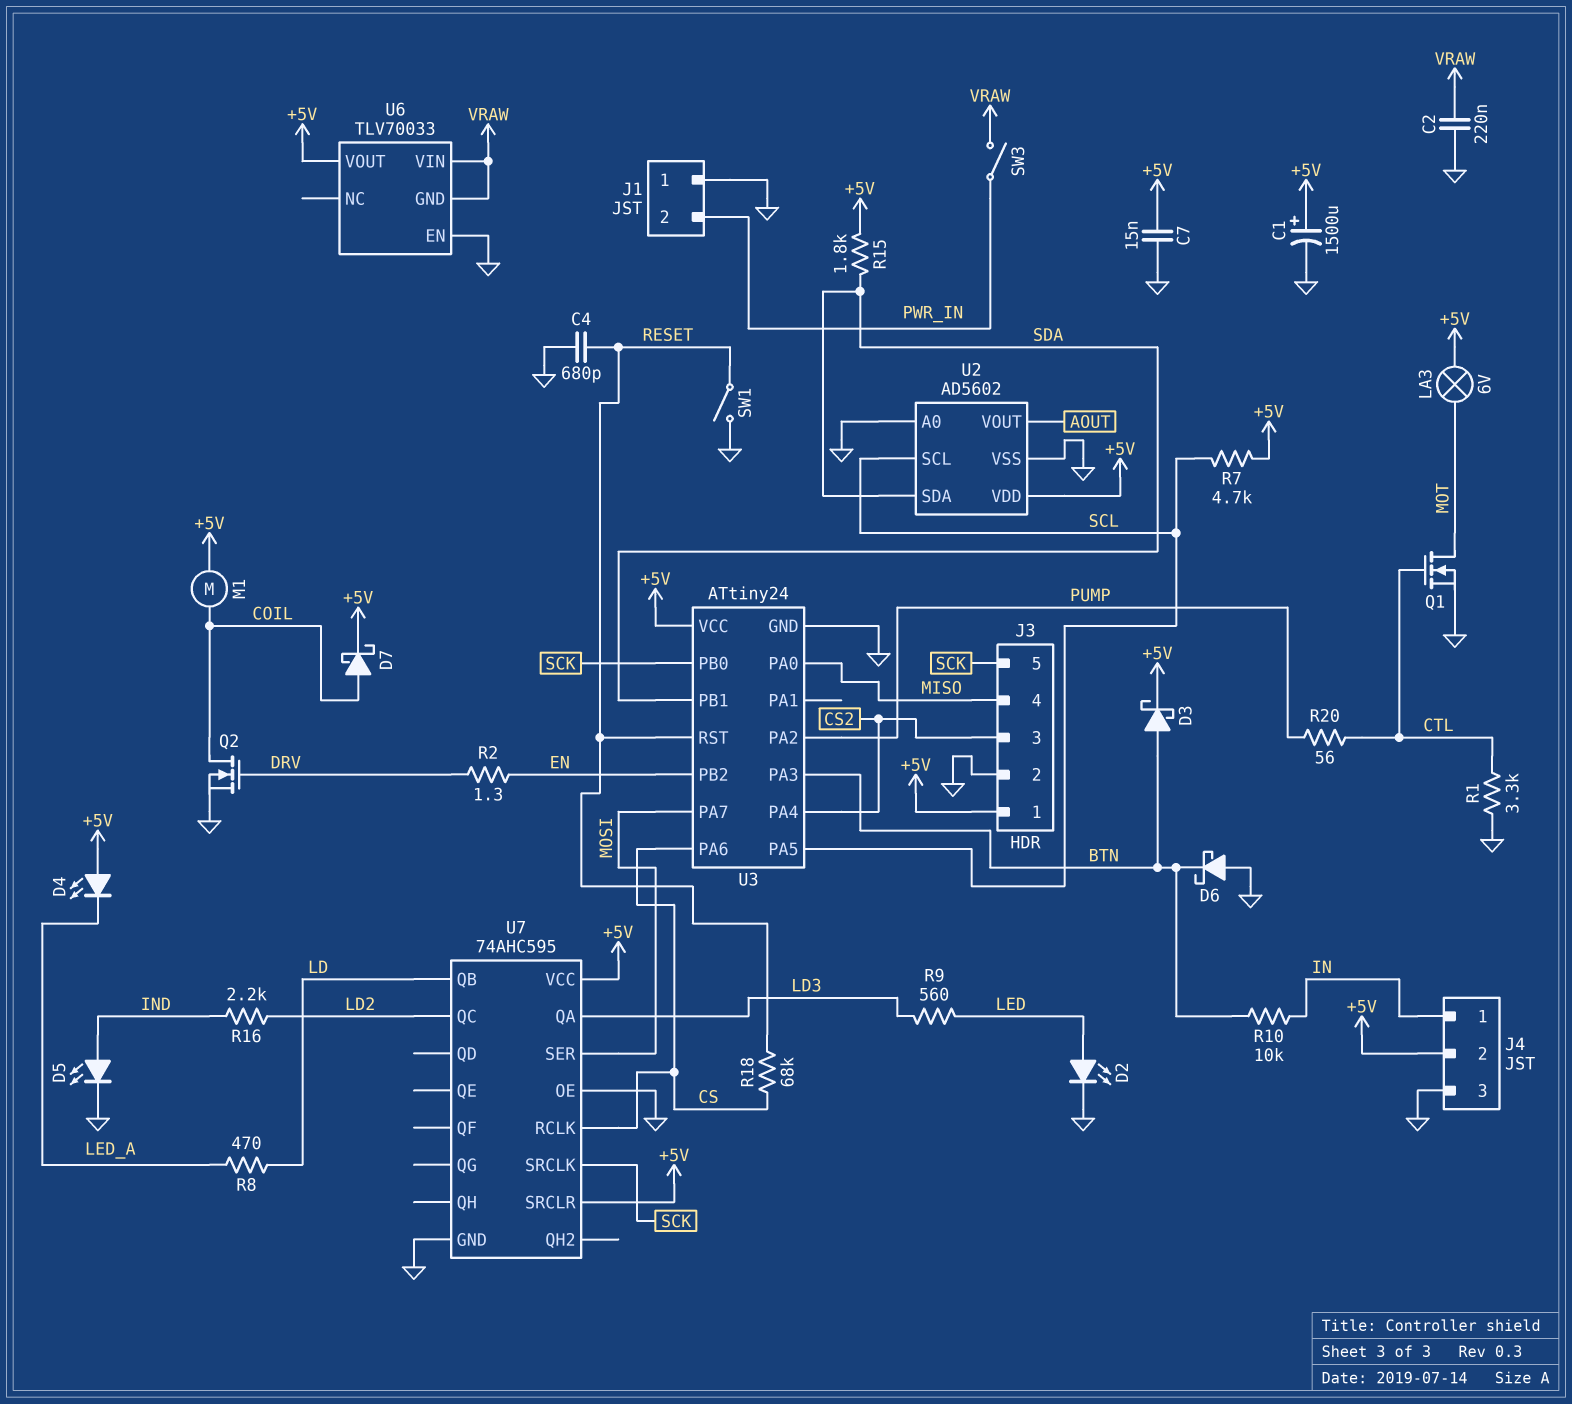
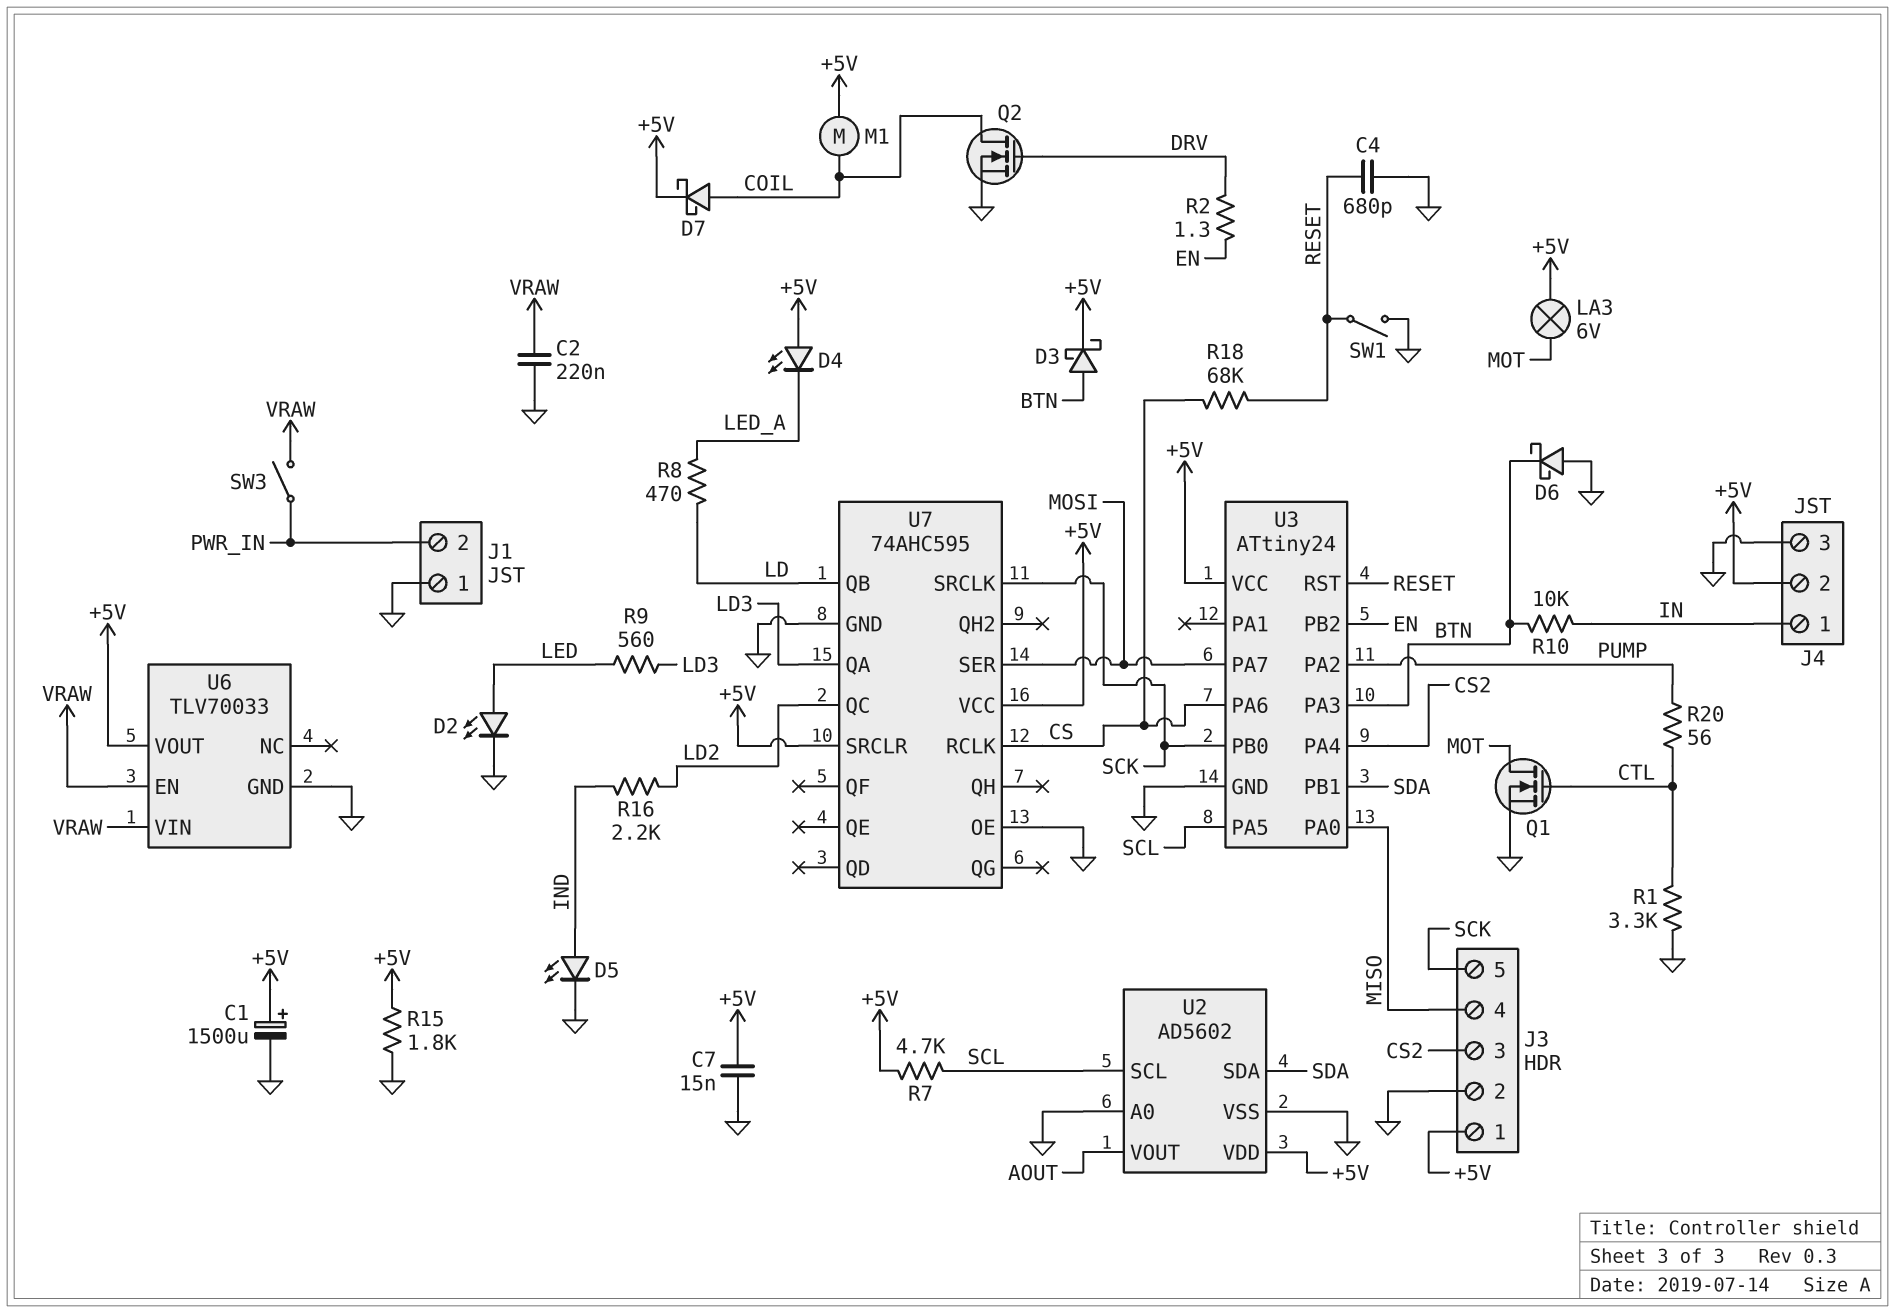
R15: 1.8k (+5V, SDA) -> 1.8k (+5V, GND)
U6 pin EN: GND -> VRAW
U6 pin GND: VRAW -> GND

